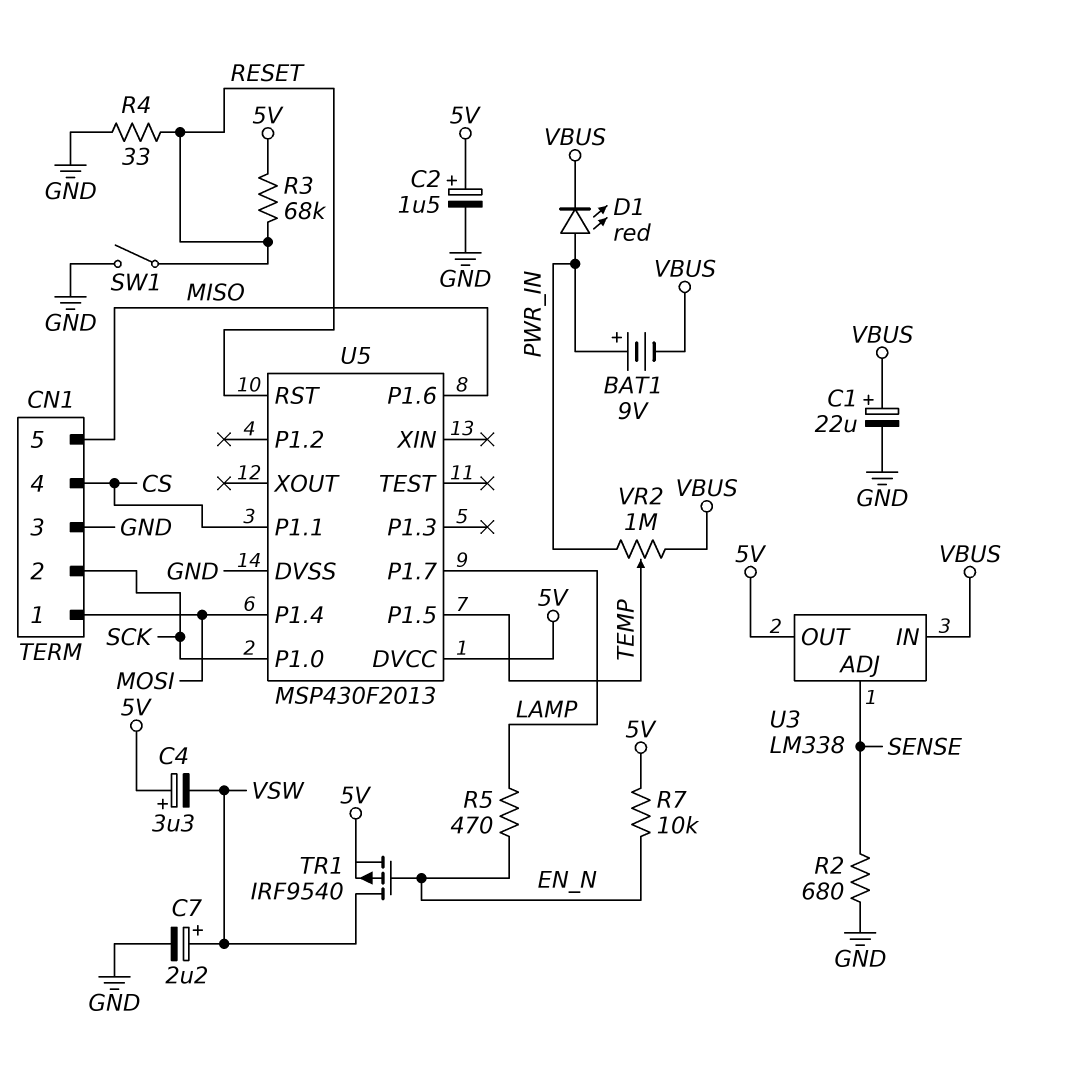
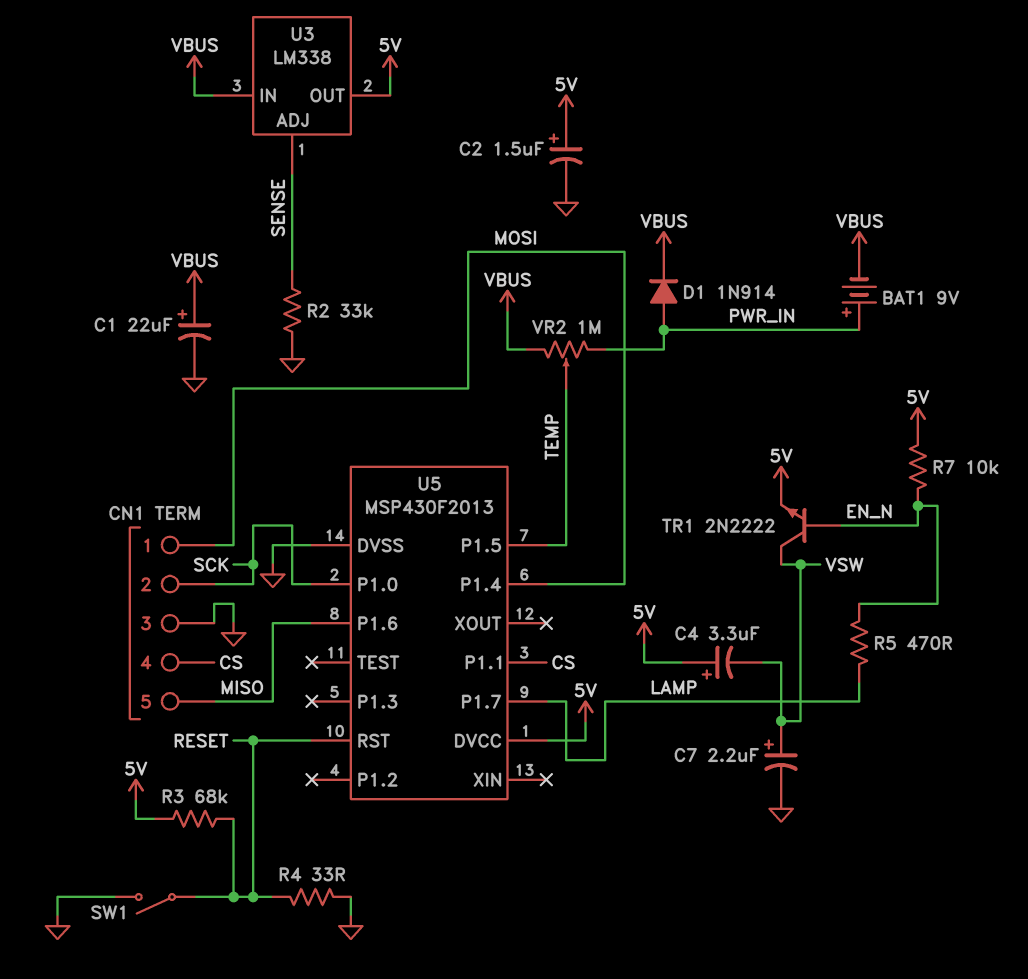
D1: LED red (A PWR_IN, K VBUS) -> diode 1N914 (A PWR_IN, K VBUS)
R2: 680 (GND, SENSE) -> 33k (GND, SENSE)
TR1: PMOS IRF9540 (G EN_N, D VSW, S 5V) -> NPN 2N2222 (B EN_N, C VSW, E 5V)

